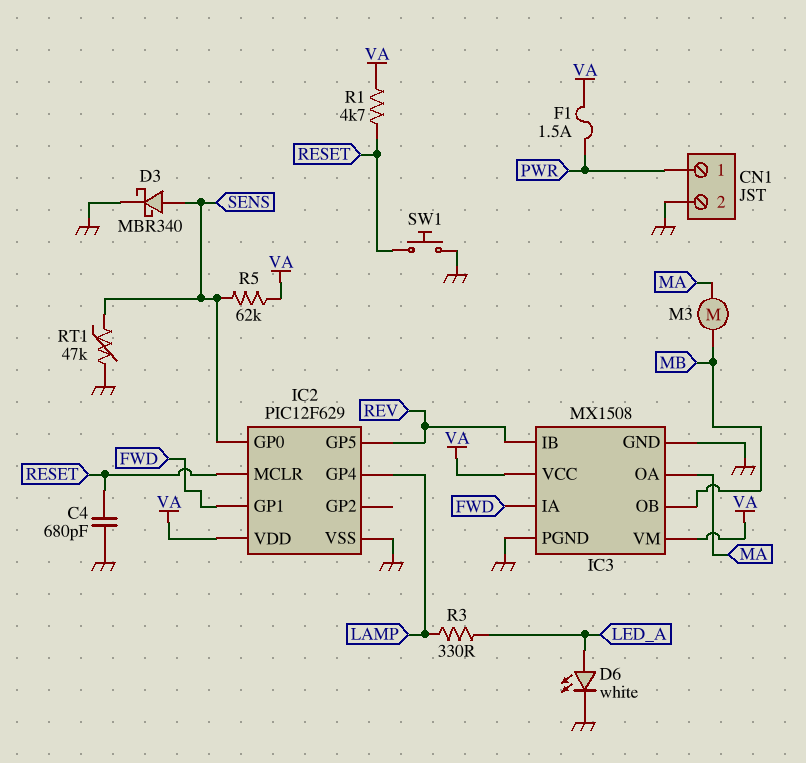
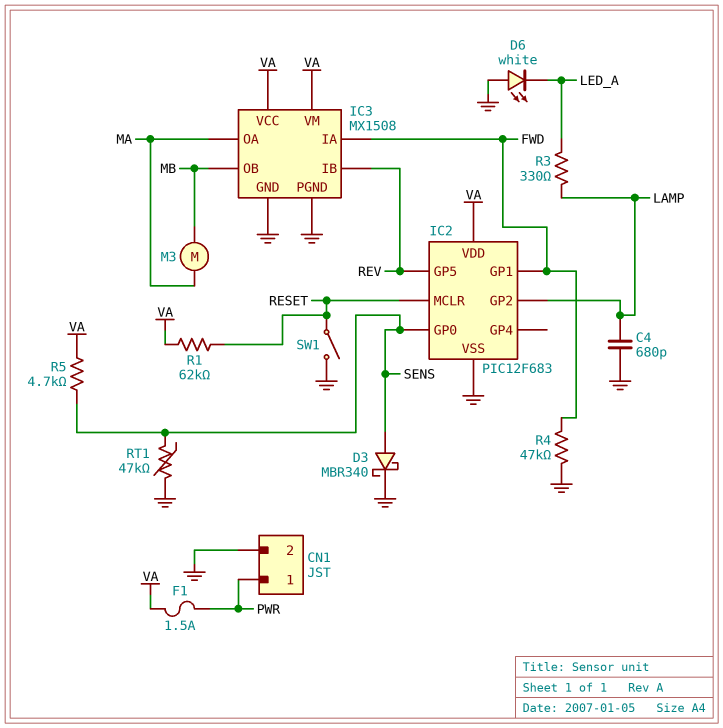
C4: 680pF (GND, RESET) -> 680pF (GND, LAMP)
D6: LED white (A LED_A, K GND) -> LED white (A GND, K LED_A)
IC2: PIC12F629 -> PIC12F683
IC2 pin GP2: none -> LAMP
IC2 pin GP4: LAMP -> none
R1: 4.7k (RESET, VA) -> 62k (RESET, VA)
R4: none -> 47k (FWD, GND)
R5: 62k (SENS, VA) -> 4.7k (SENS, VA)
SW1: button (GND, RESET) -> switch (GND, RESET)

